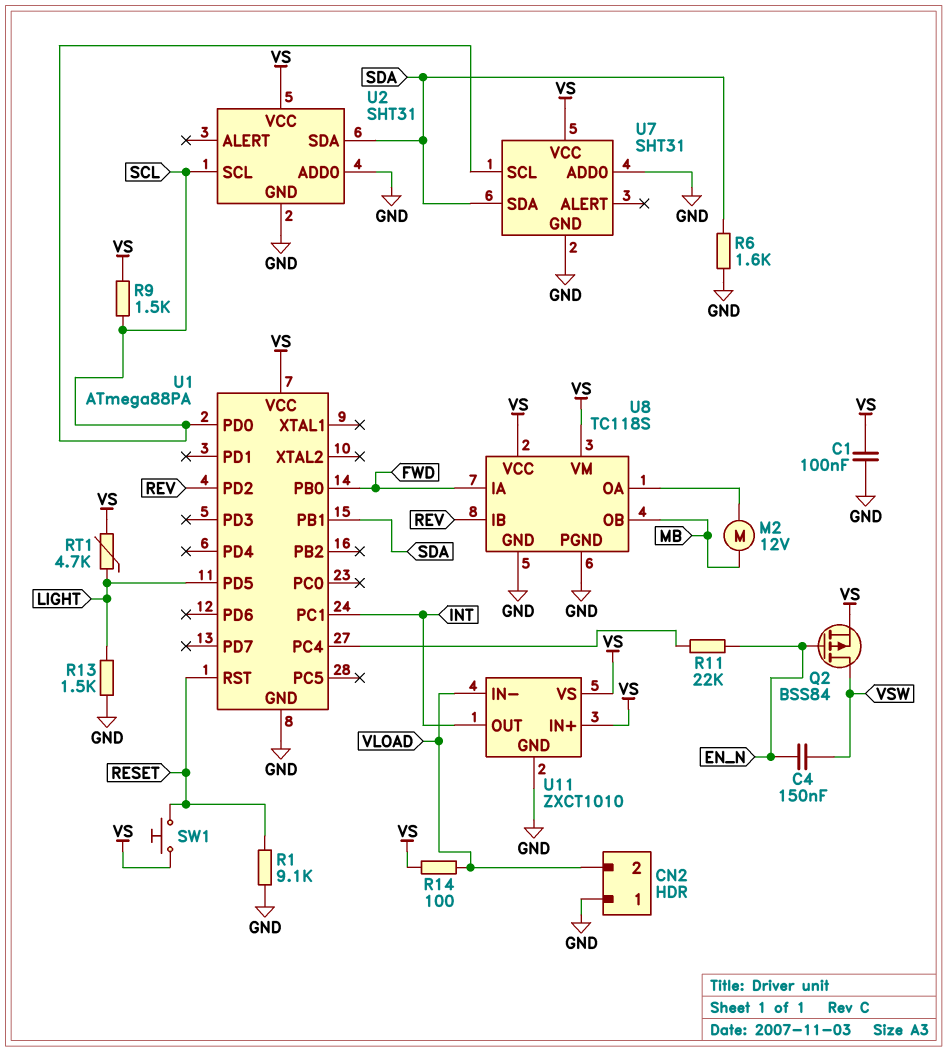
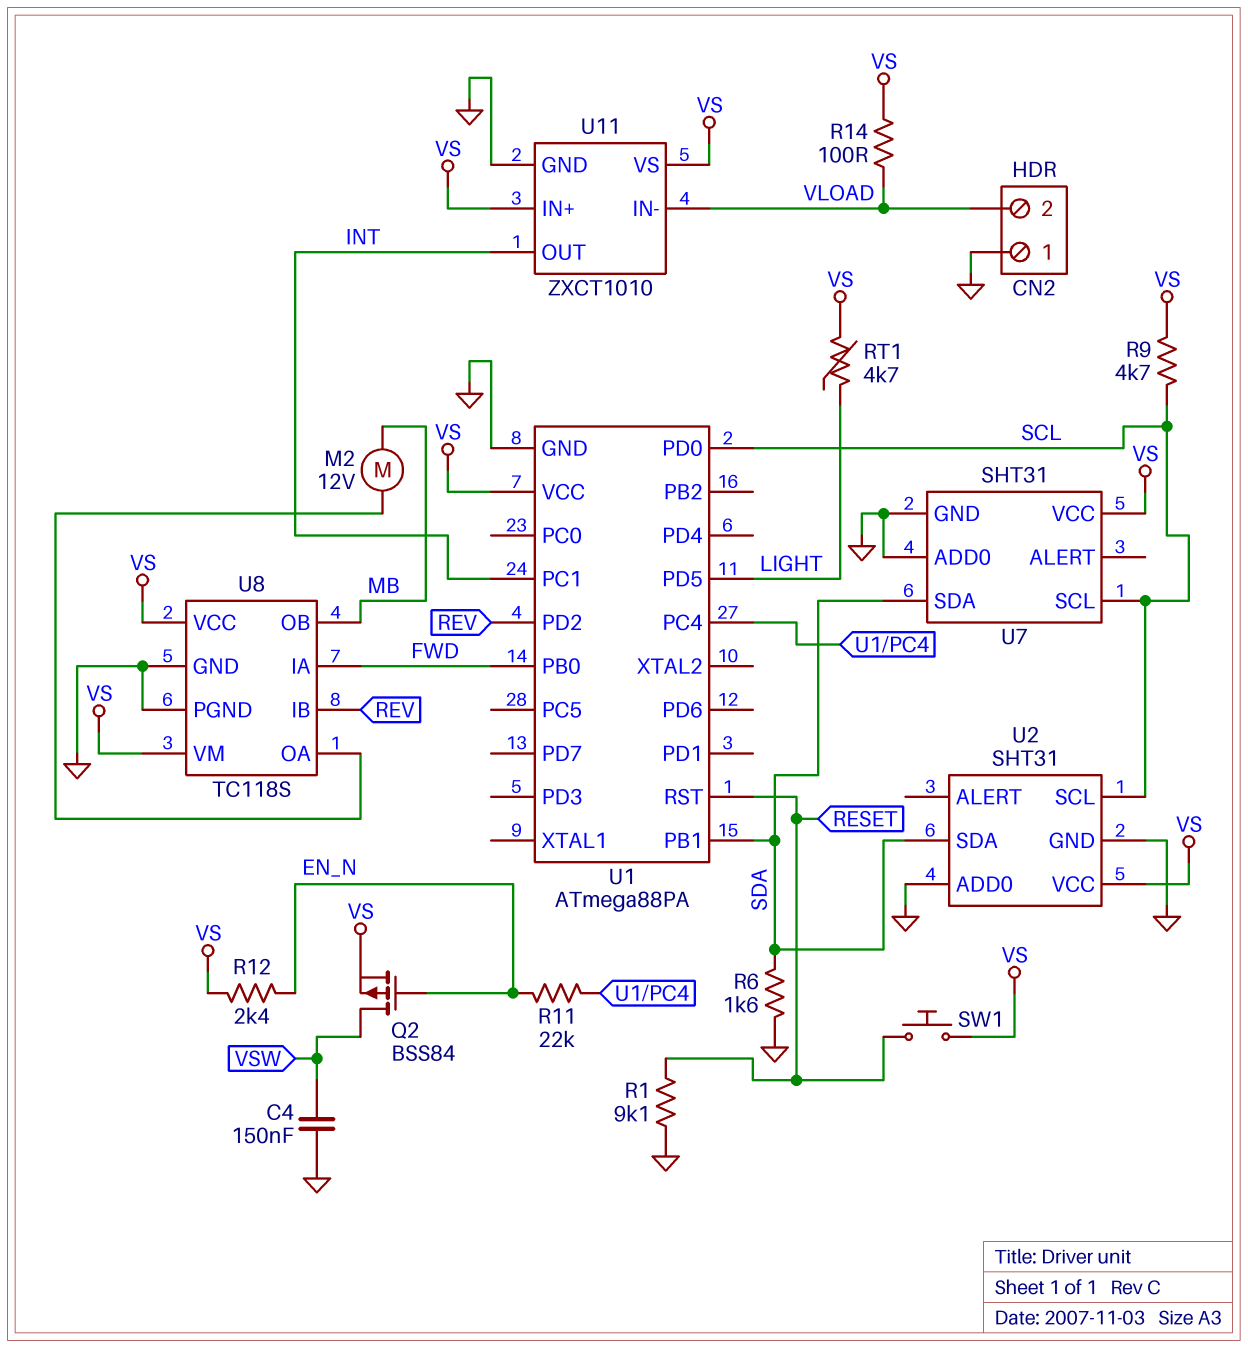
C1: 100nF (GND, VS) -> none
C4: 150nF (EN_N, VSW) -> 150nF (GND, VSW)
R9: 1.5k (SCL, VS) -> 4.7k (SCL, VS)
R12: none -> 2.4k (EN_N, VS)
R13: 1.5k (GND, LIGHT) -> none

